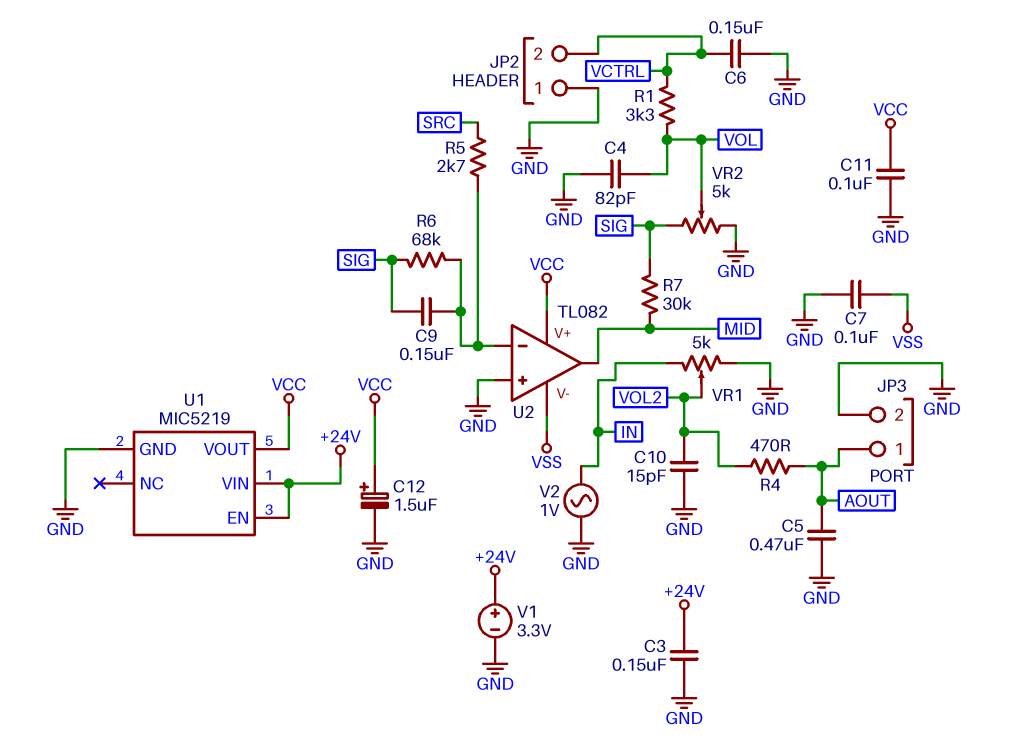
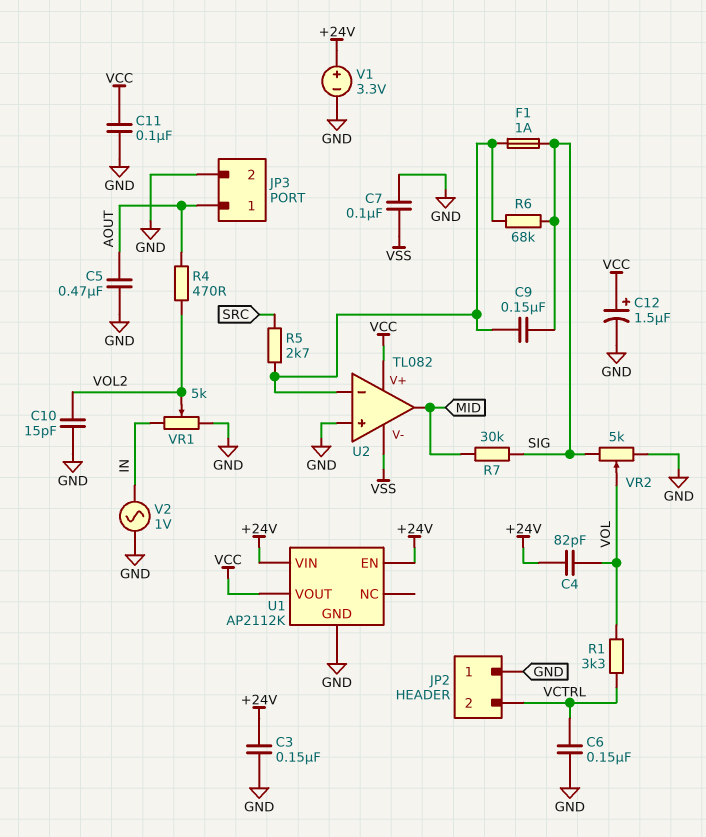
C4: 82pF (GND, VOL) -> 82pF (+24V, VOL)
F1: none -> 1A (SIG, U2/in-)
U1: MIC5219 -> AP2112K

